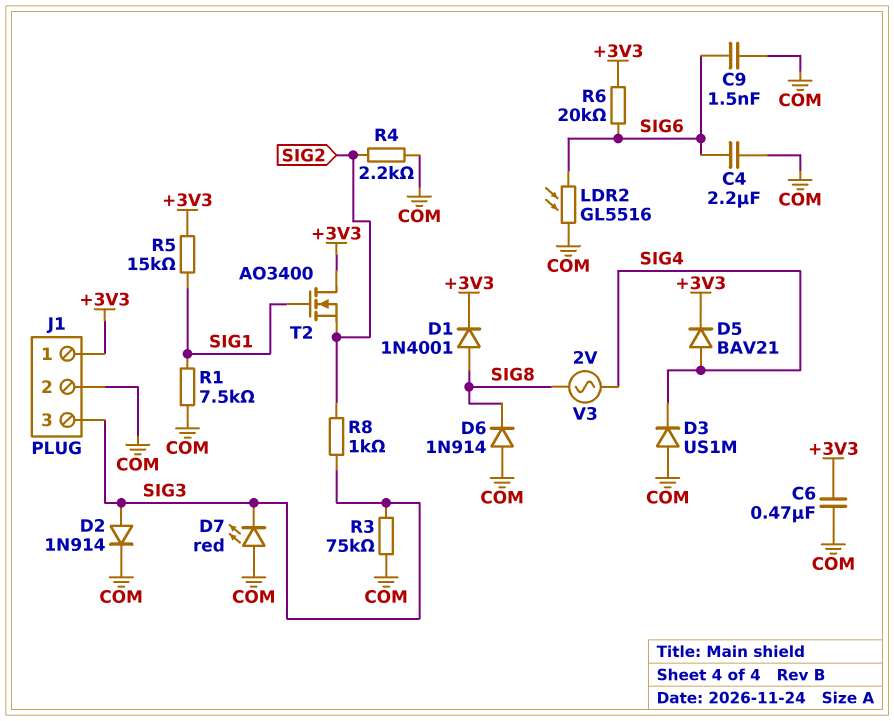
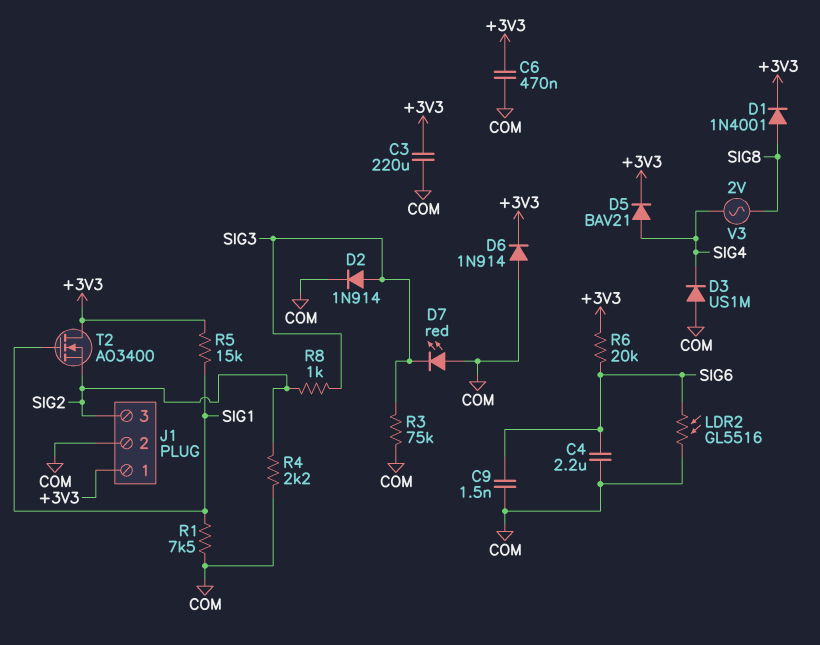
C3: none -> 220uF (+3V3, COM)
D6: diode 1N914 (A COM, K SIG8) -> diode 1N914 (A COM, K +3V3)
J1 pin 3: SIG3 -> SIG2

